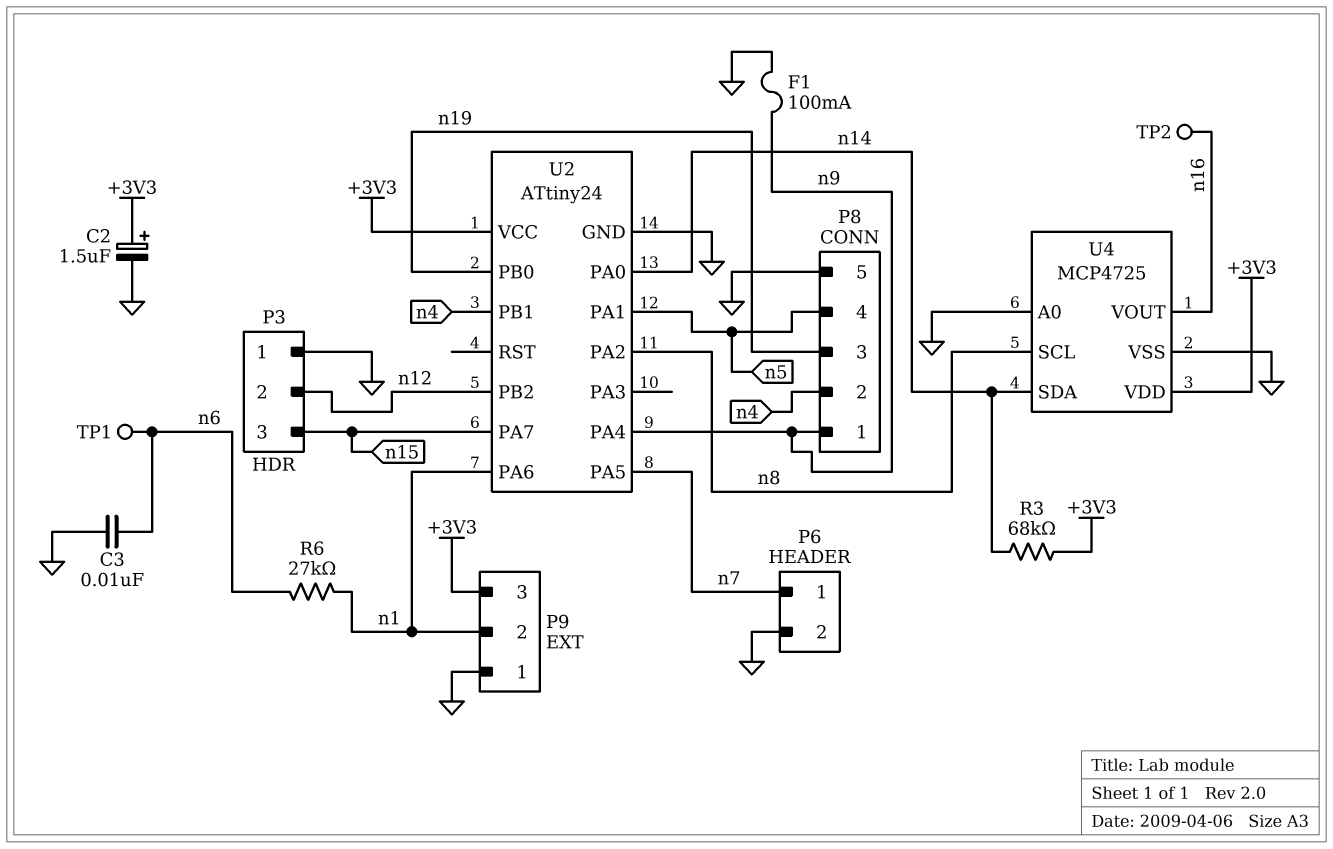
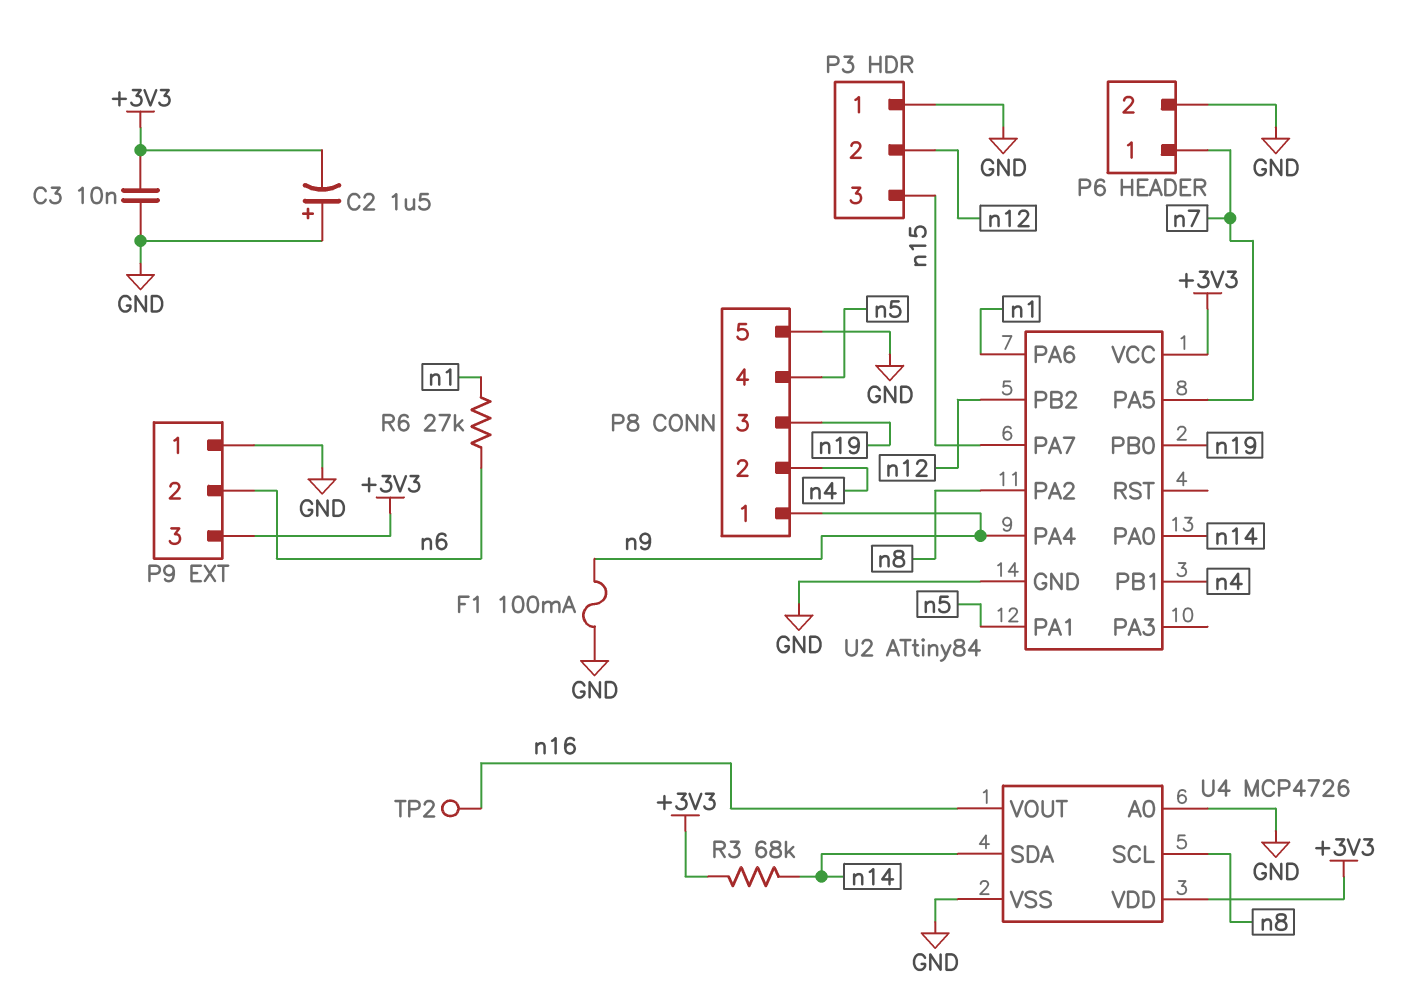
C2: 1.5uF (plus +3V3, minus GND) -> 1.5uF (plus GND, minus +3V3)
C3: 10nF (GND, n6) -> 10nF (+3V3, GND)
P9 pin 2: n1 -> n6
TP1: test point (n6) -> none
U2: ATtiny24 -> ATtiny84
U4: MCP4725 -> MCP4726

